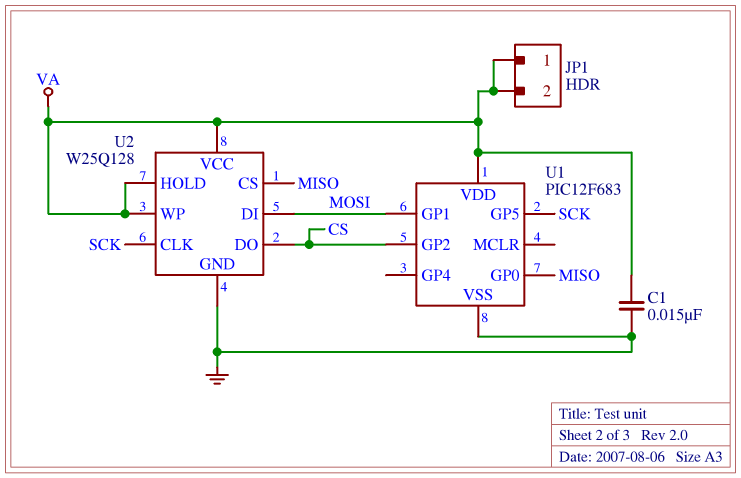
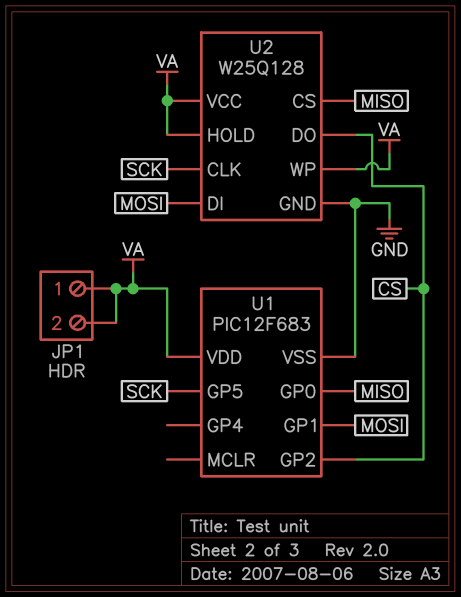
C1: 15nF (GND, VA) -> none

